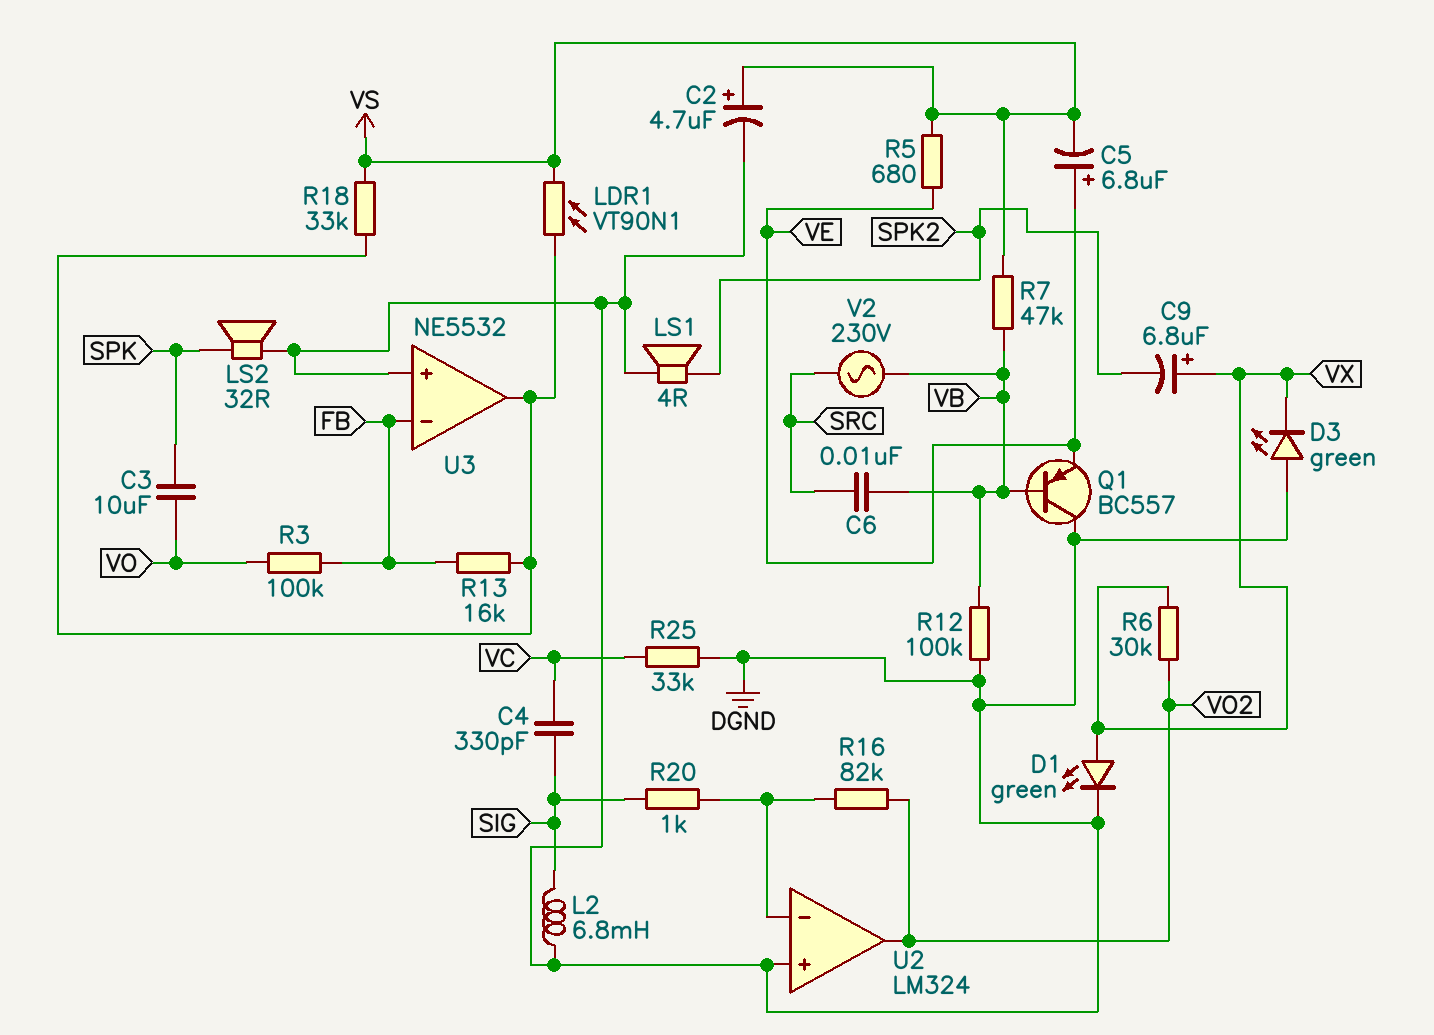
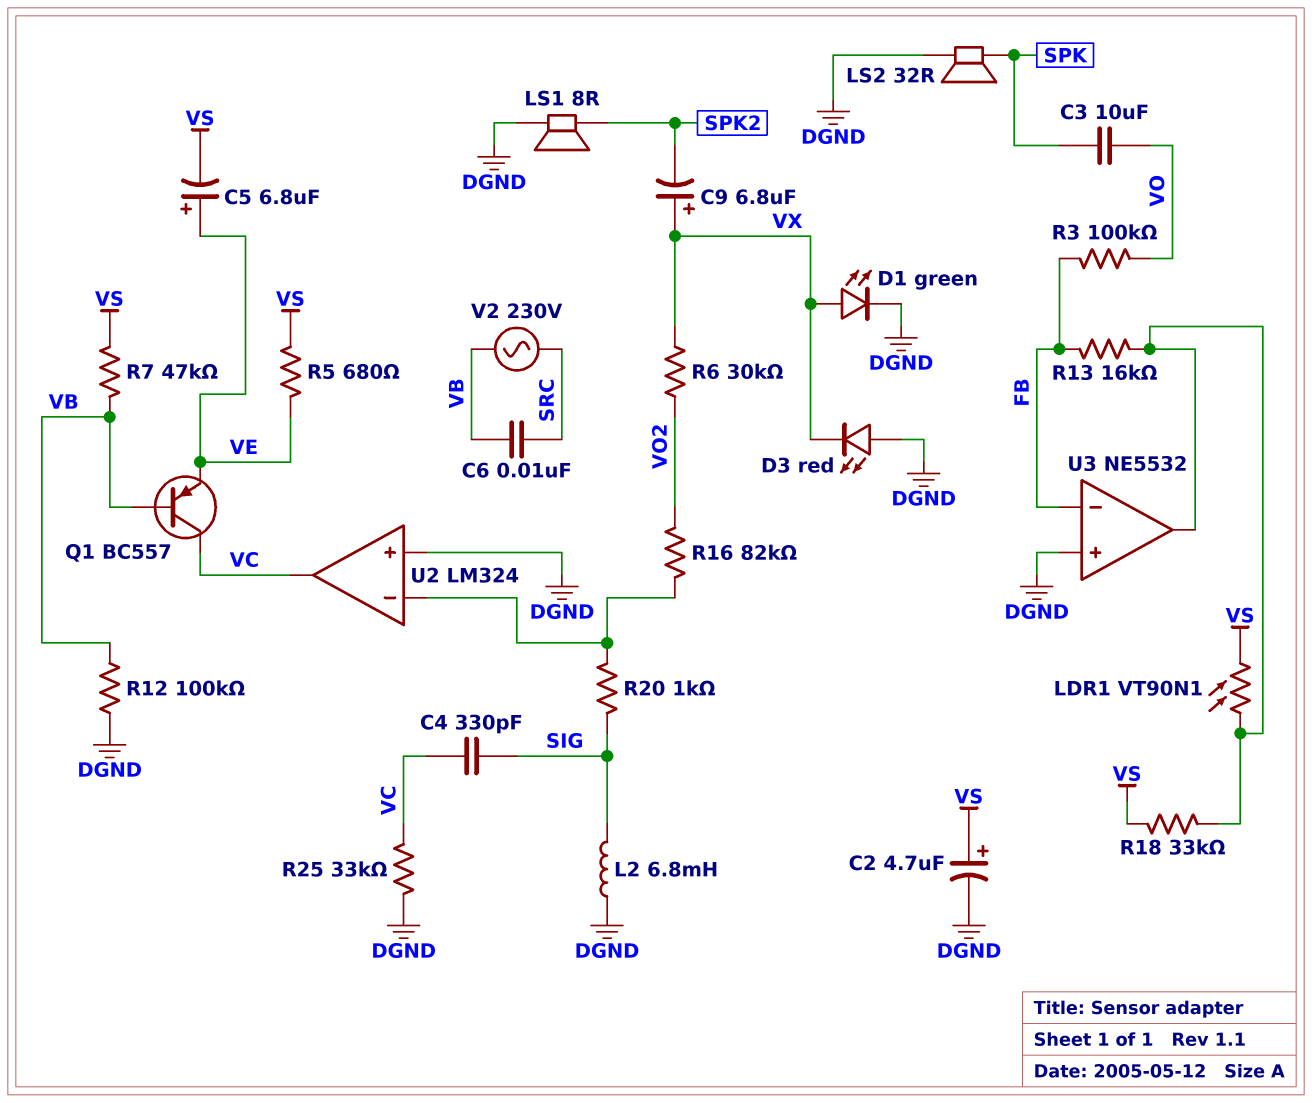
D3: LED green (A DGND, K VX) -> LED red (A DGND, K VX)
LS1: speaker 4R (DGND, SPK2) -> speaker 8R (DGND, SPK2)
Q1: PNP BC557 (B VB, C DGND, E VE) -> PNP BC557 (B VB, C VC, E VE)
U2 pin out: VO2 -> VC

